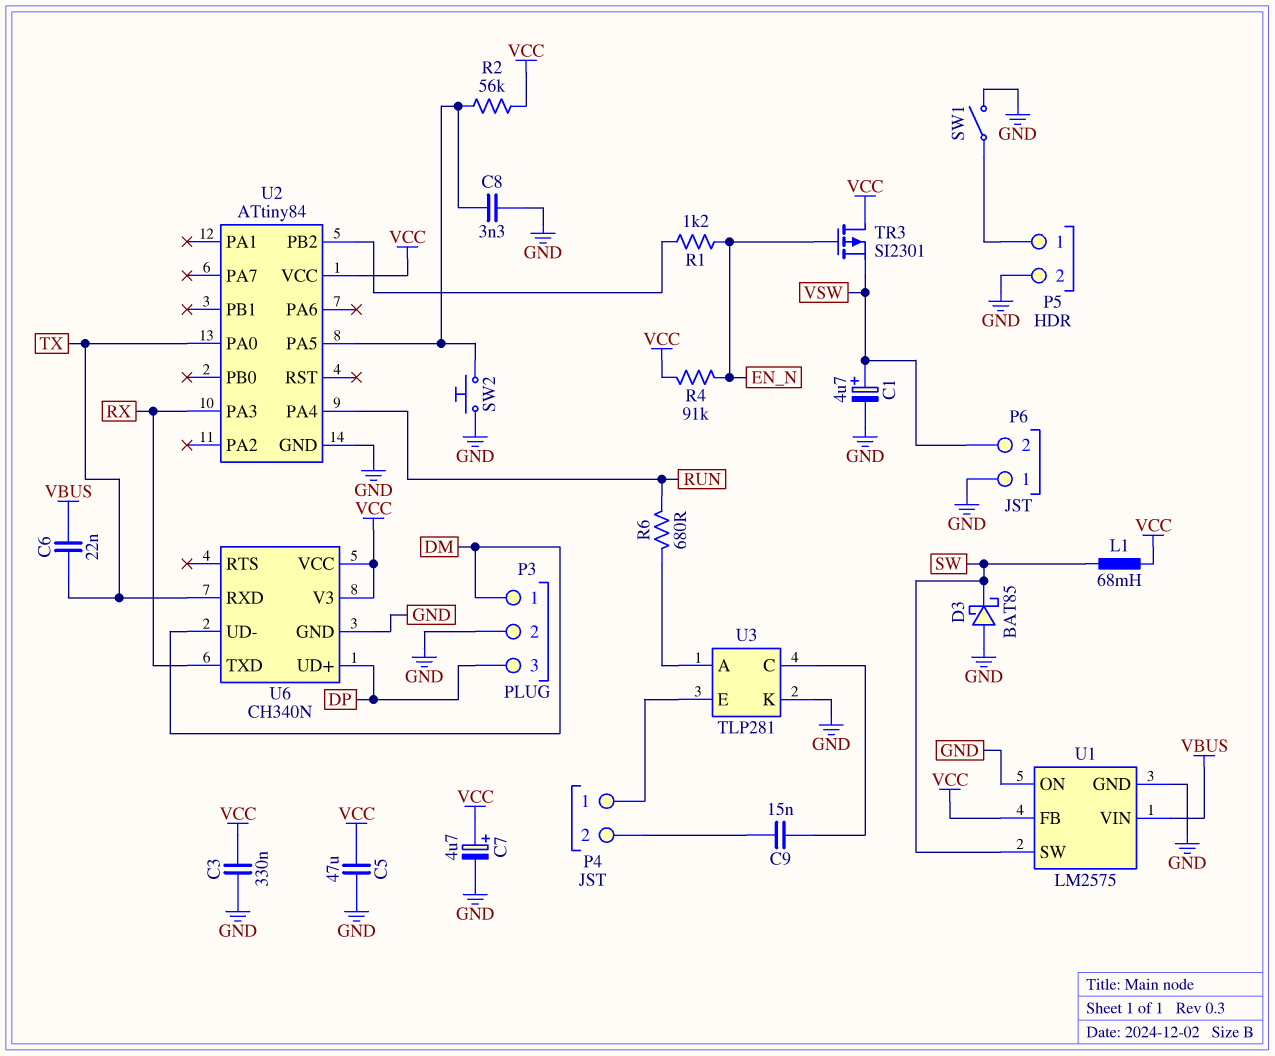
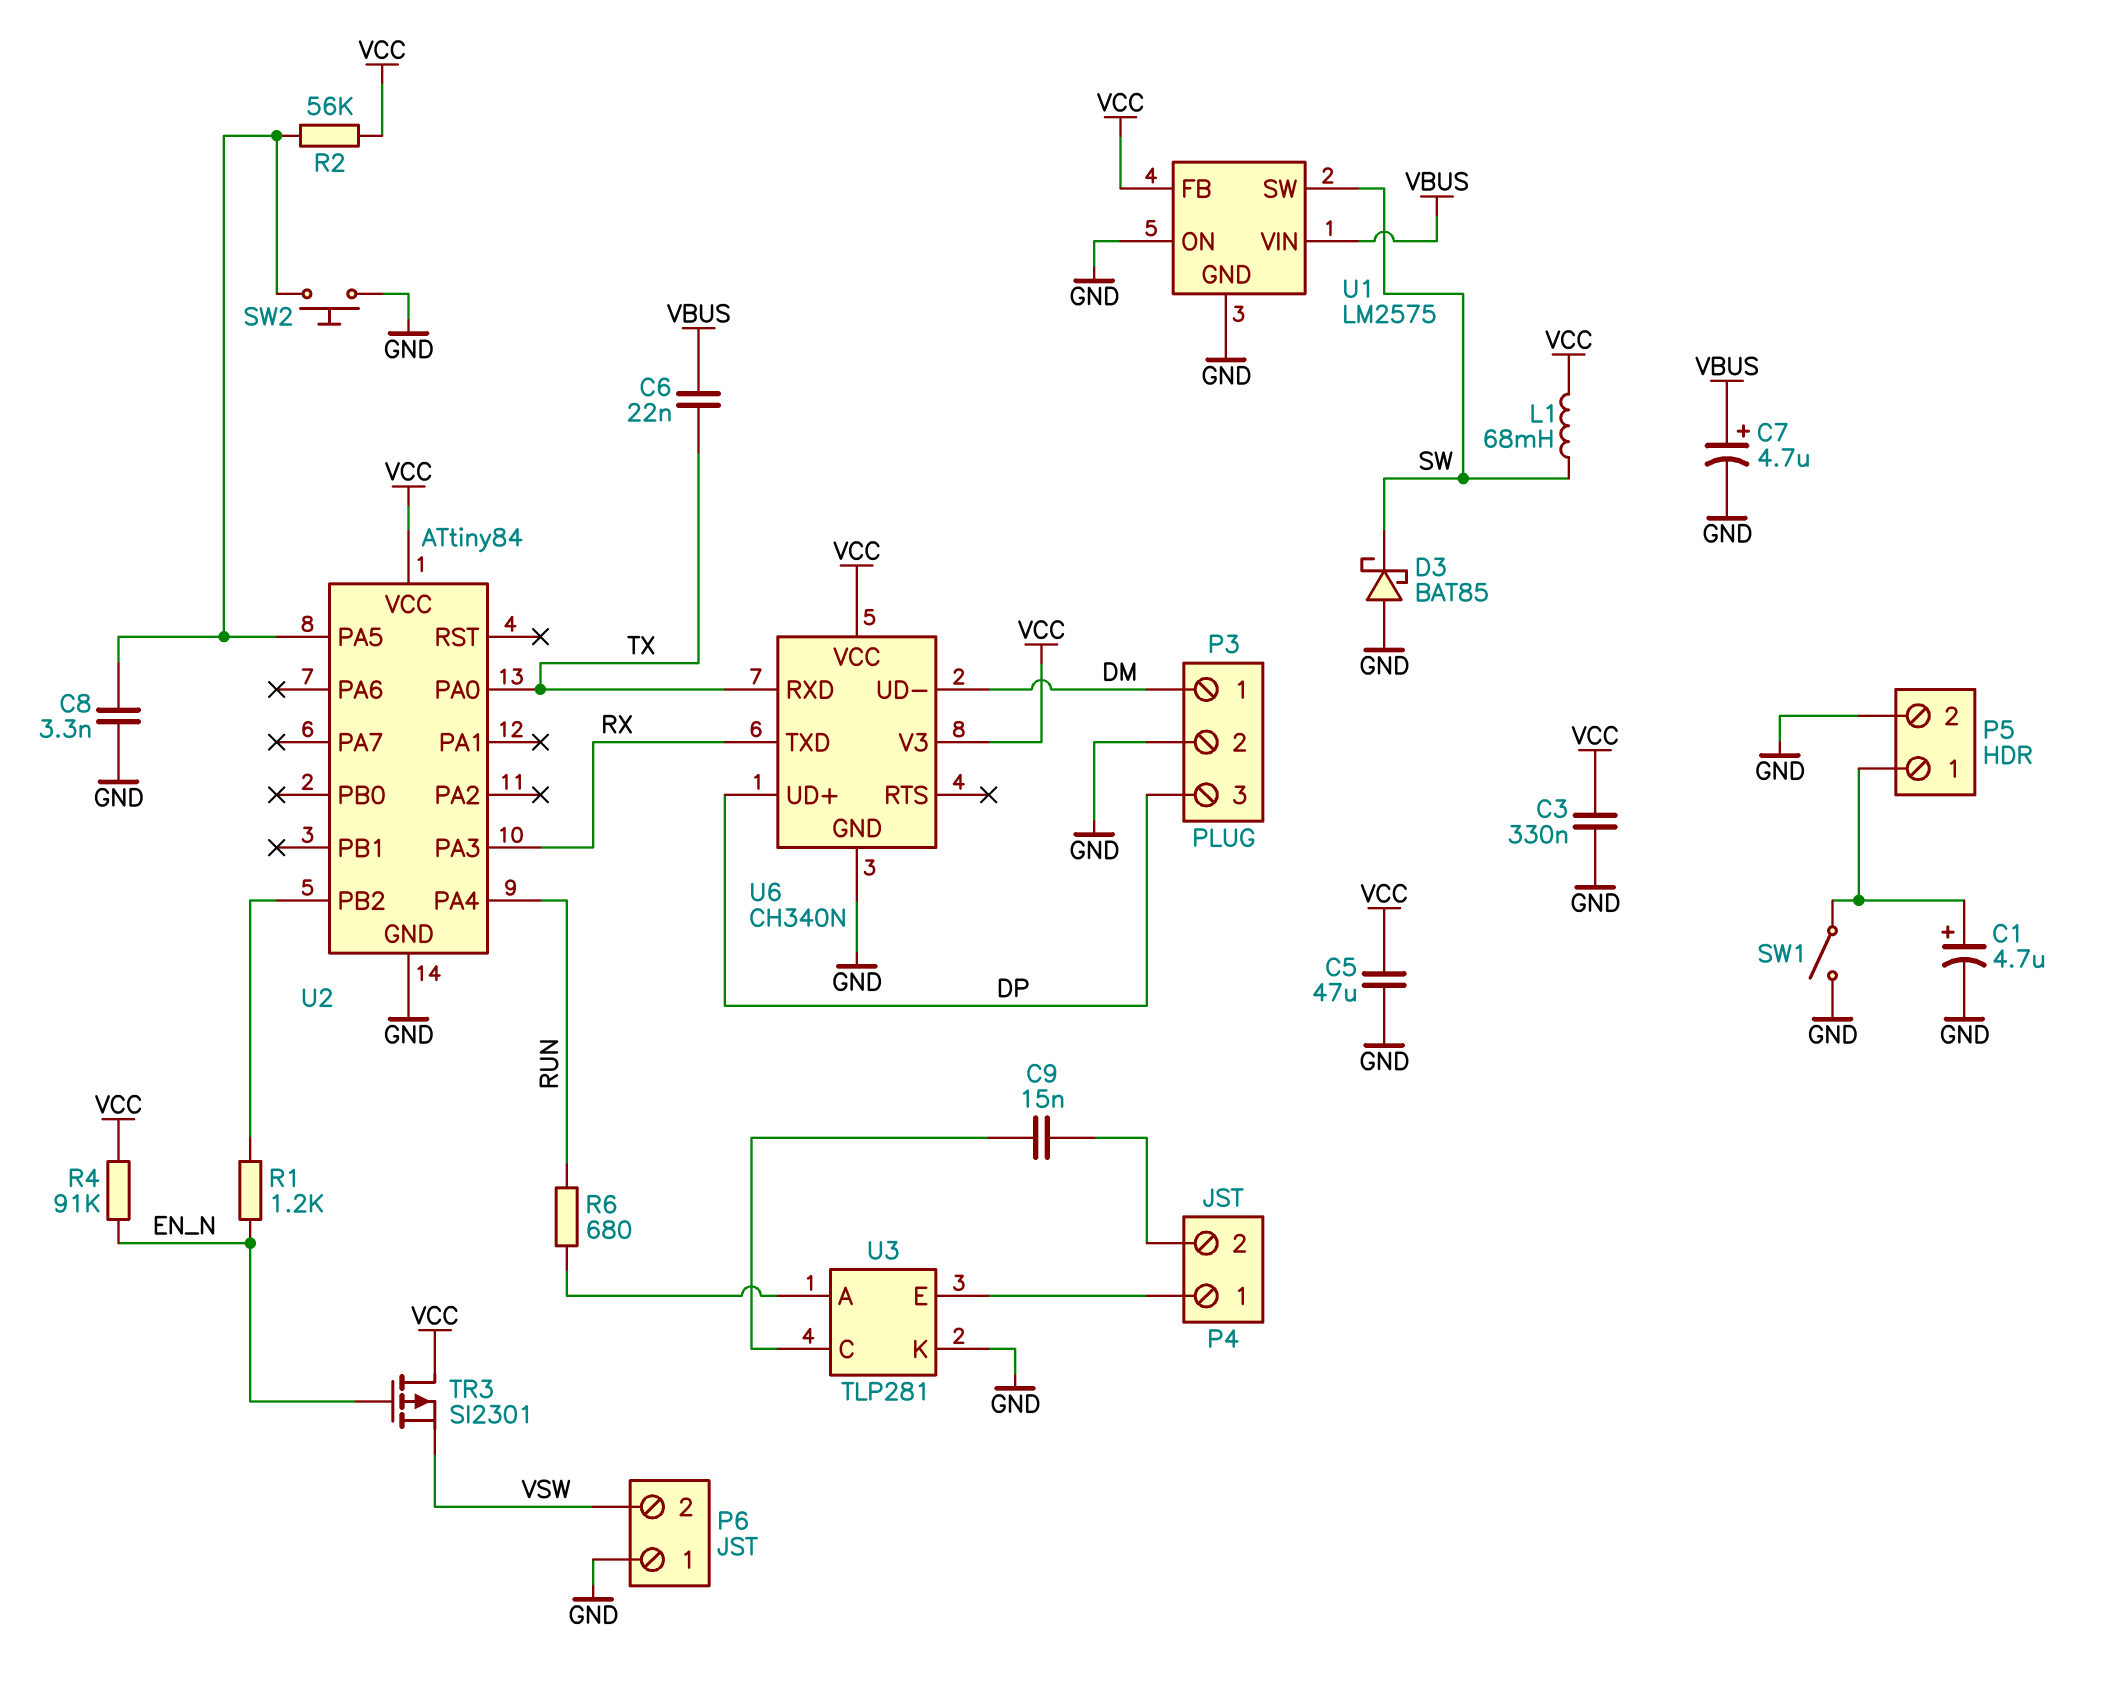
C1: 4.7uF (plus VSW, minus GND) -> 4.7uF (plus P5/1, minus GND)
C7: 4.7uF (plus VCC, minus GND) -> 4.7uF (plus VBUS, minus GND)

